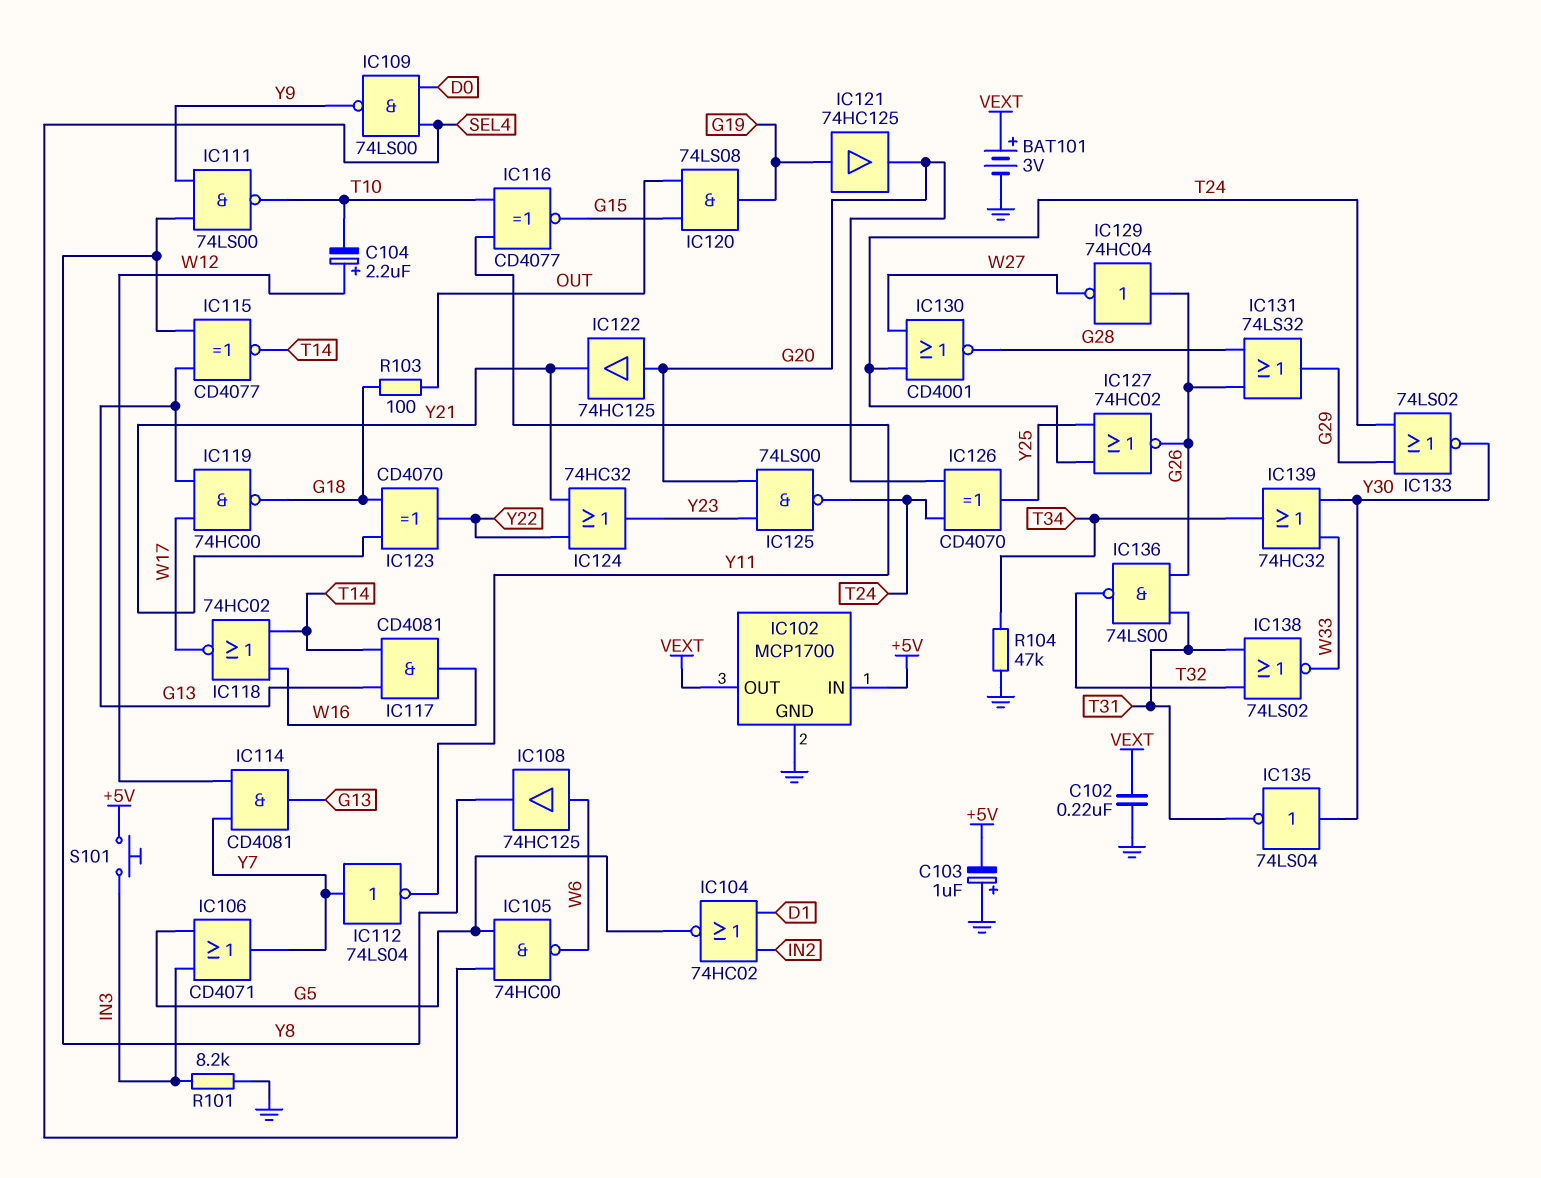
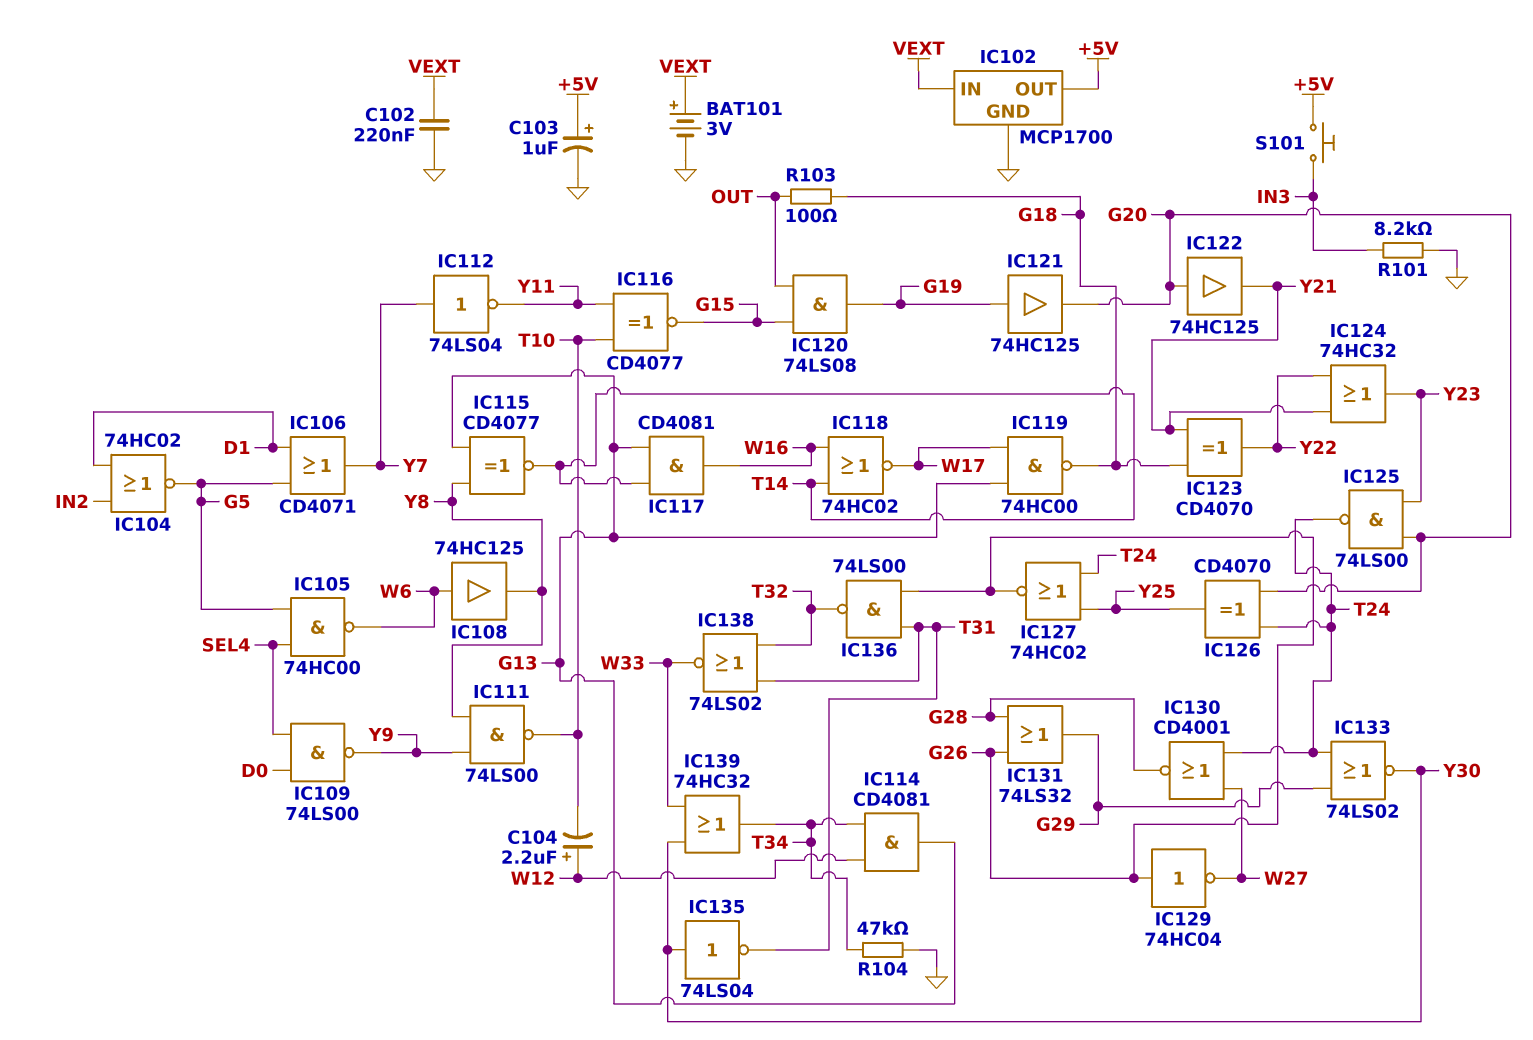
C103: 1uF (plus GND, minus +5V) -> 1uF (plus +5V, minus GND)
IC102 pin IN: +5V -> VEXT
IC102 pin OUT: VEXT -> +5V
IC106: OR CD4071 (in G5, in IN3, out Y7) -> OR CD4071 (in D1, in G5, out Y7)
IC114: AND CD4081 (in W12, in Y7, out G13) -> AND CD4081 (in T34, in W12, out G13)

